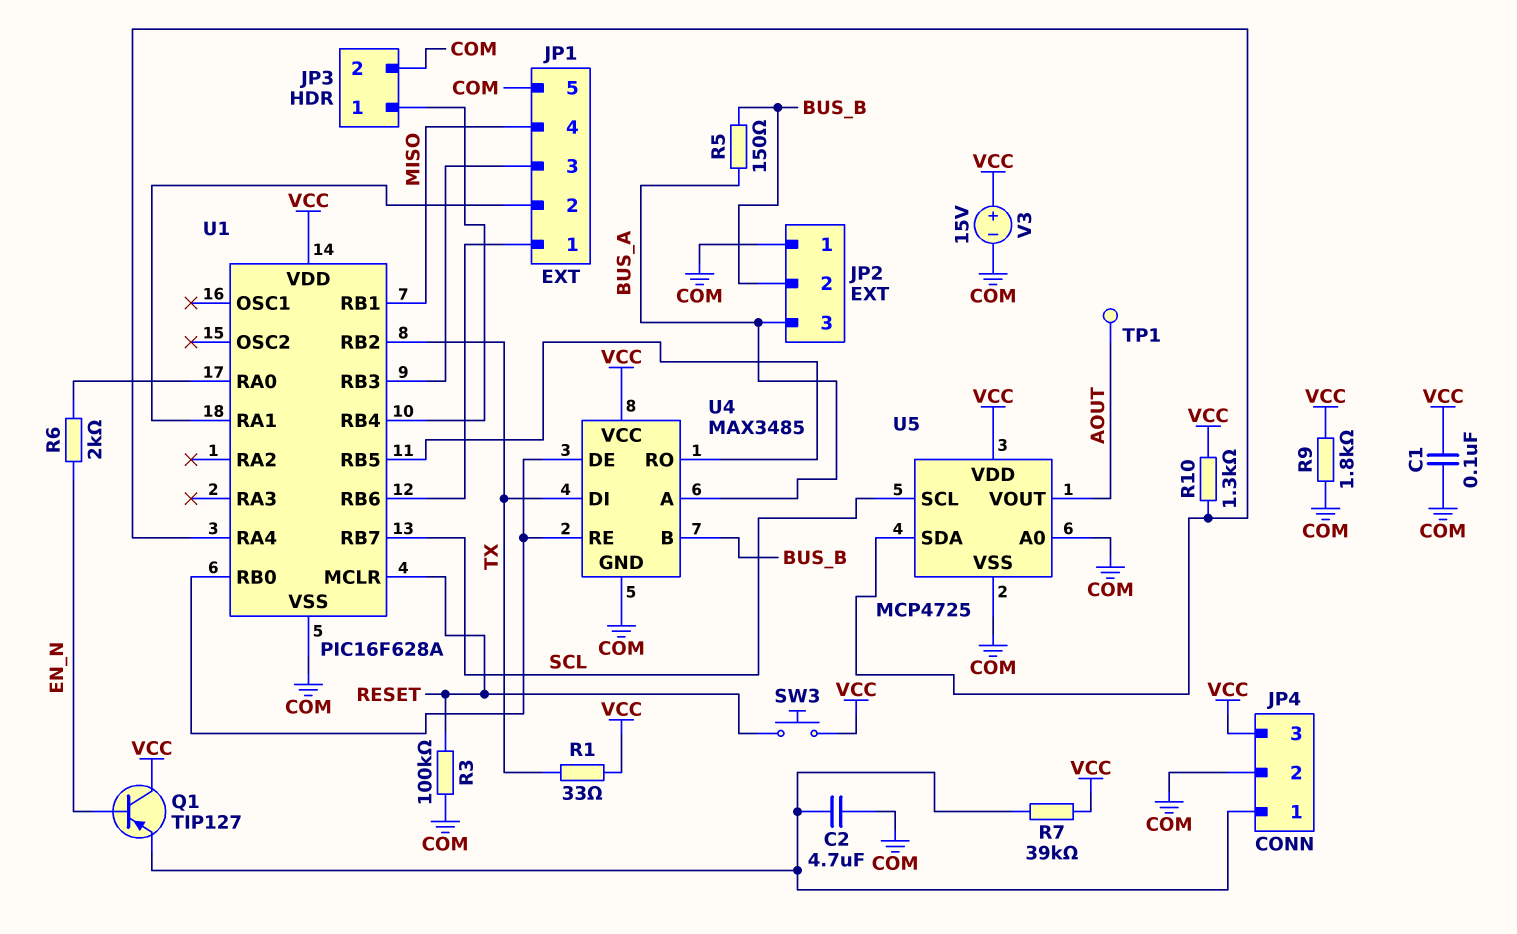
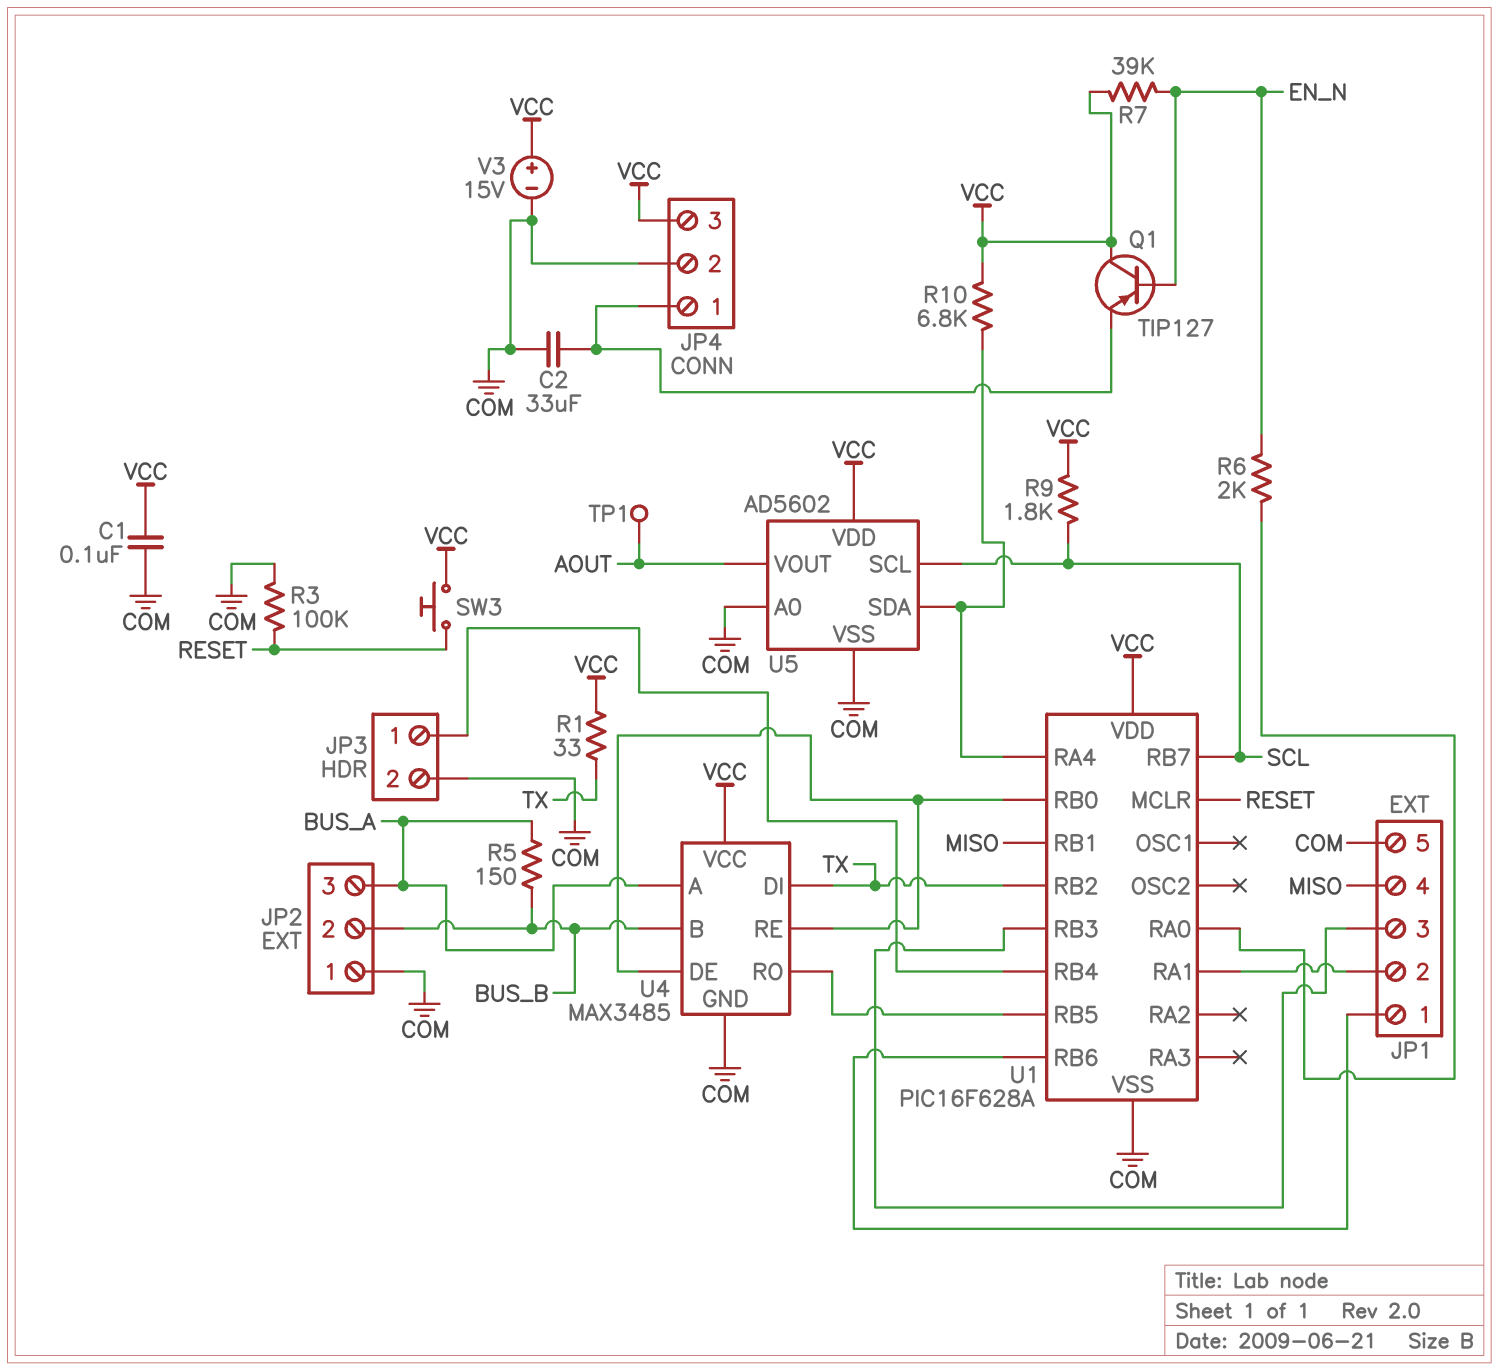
C2: 4.7uF (COM, JP4/1) -> 33uF (COM, JP4/1)
R7: 39k (JP4/1, VCC) -> 39k (EN_N, VCC)
R9: 1.8k (COM, VCC) -> 1.8k (SCL, VCC)
R10: 1.3k (U1/RA4, VCC) -> 6.8k (U1/RA4, VCC)
U5: MCP4725 -> AD5602

